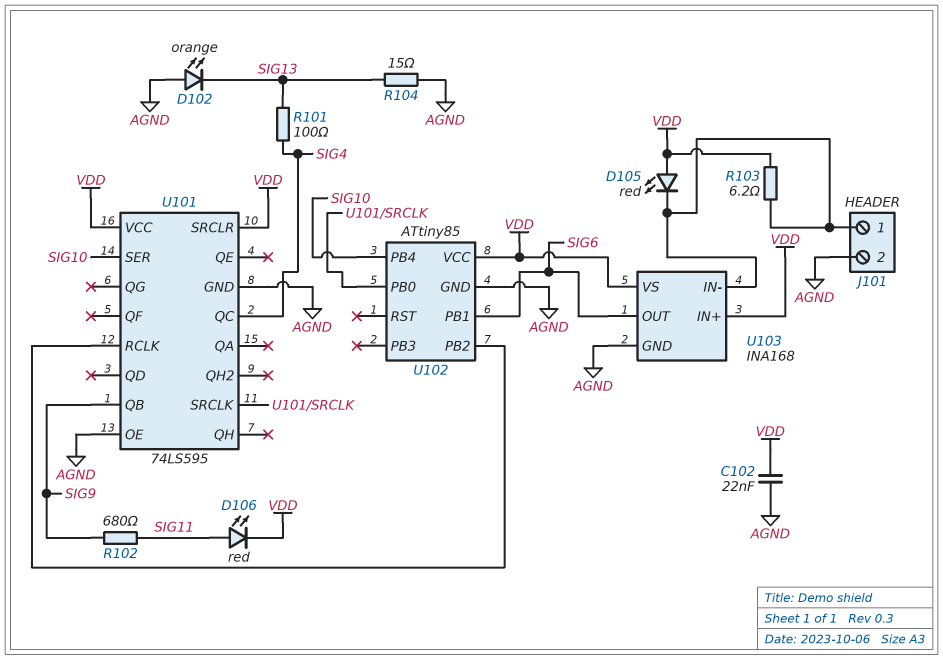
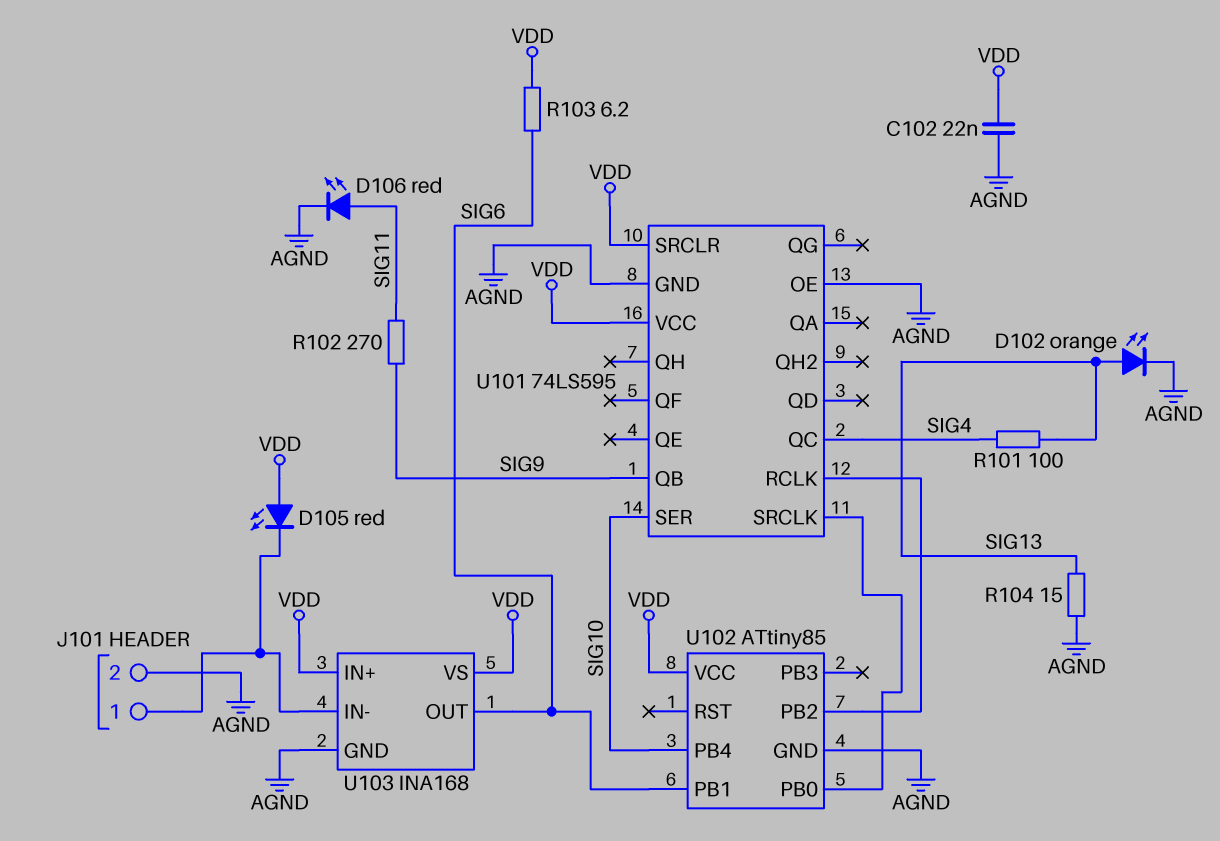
D102: LED orange (A AGND, K SIG13) -> LED orange (A SIG13, K AGND)
D106: LED red (A SIG11, K VDD) -> LED red (A SIG11, K AGND)
R102: 680 (SIG9, SIG11) -> 270 (SIG9, SIG11)
R103: 6.2 (J101/1, VDD) -> 6.2 (SIG6, VDD)

